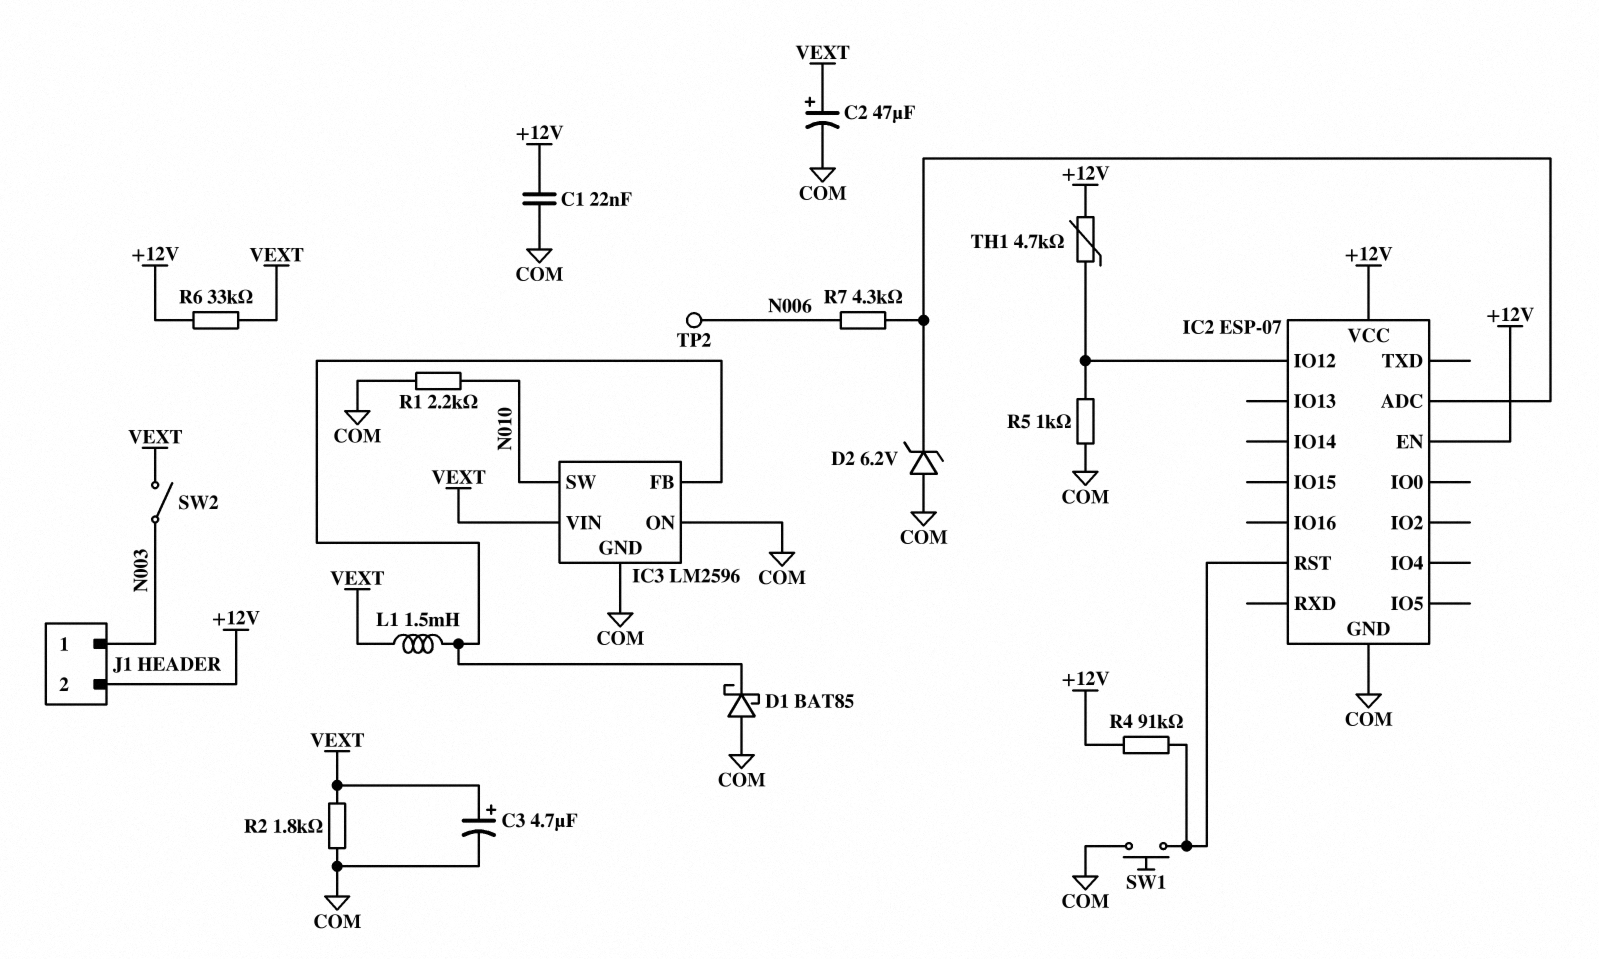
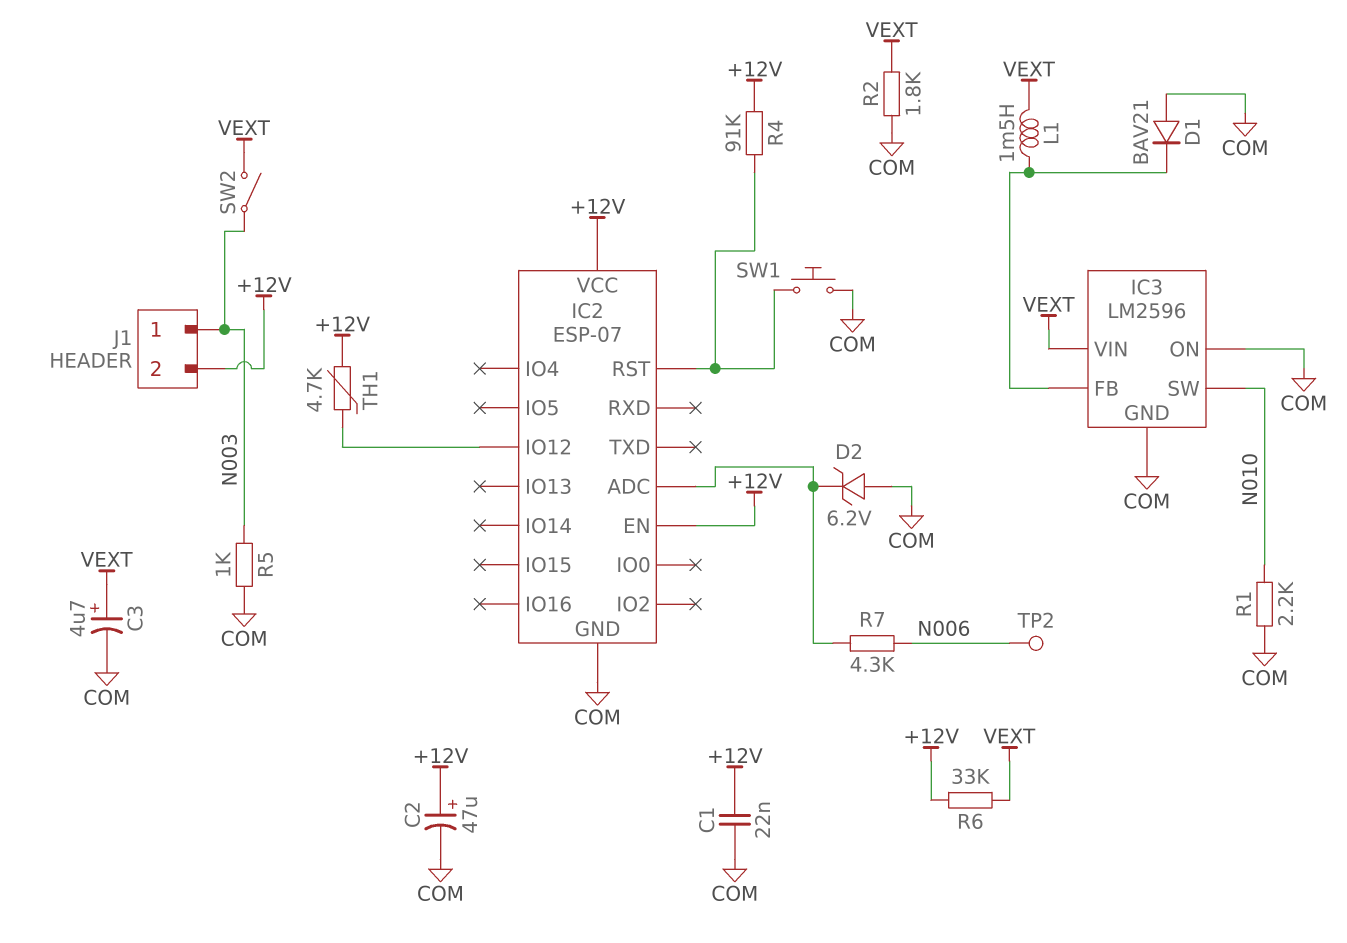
C2: 47uF (plus VEXT, minus COM) -> 47uF (plus +12V, minus COM)
D1: schottky BAT85 (A COM, K IC3/FB) -> diode BAV21 (A COM, K IC3/FB)
R5: 1k (COM, IC2/IO12) -> 1k (COM, N003)

